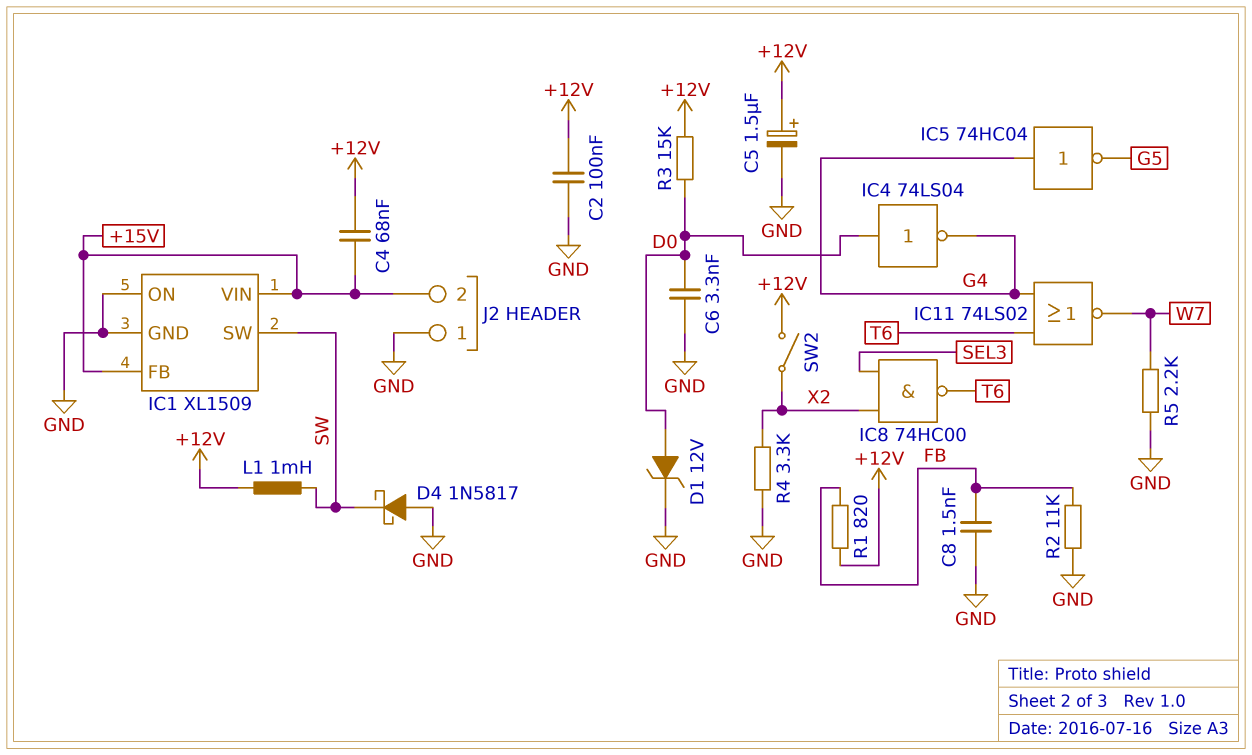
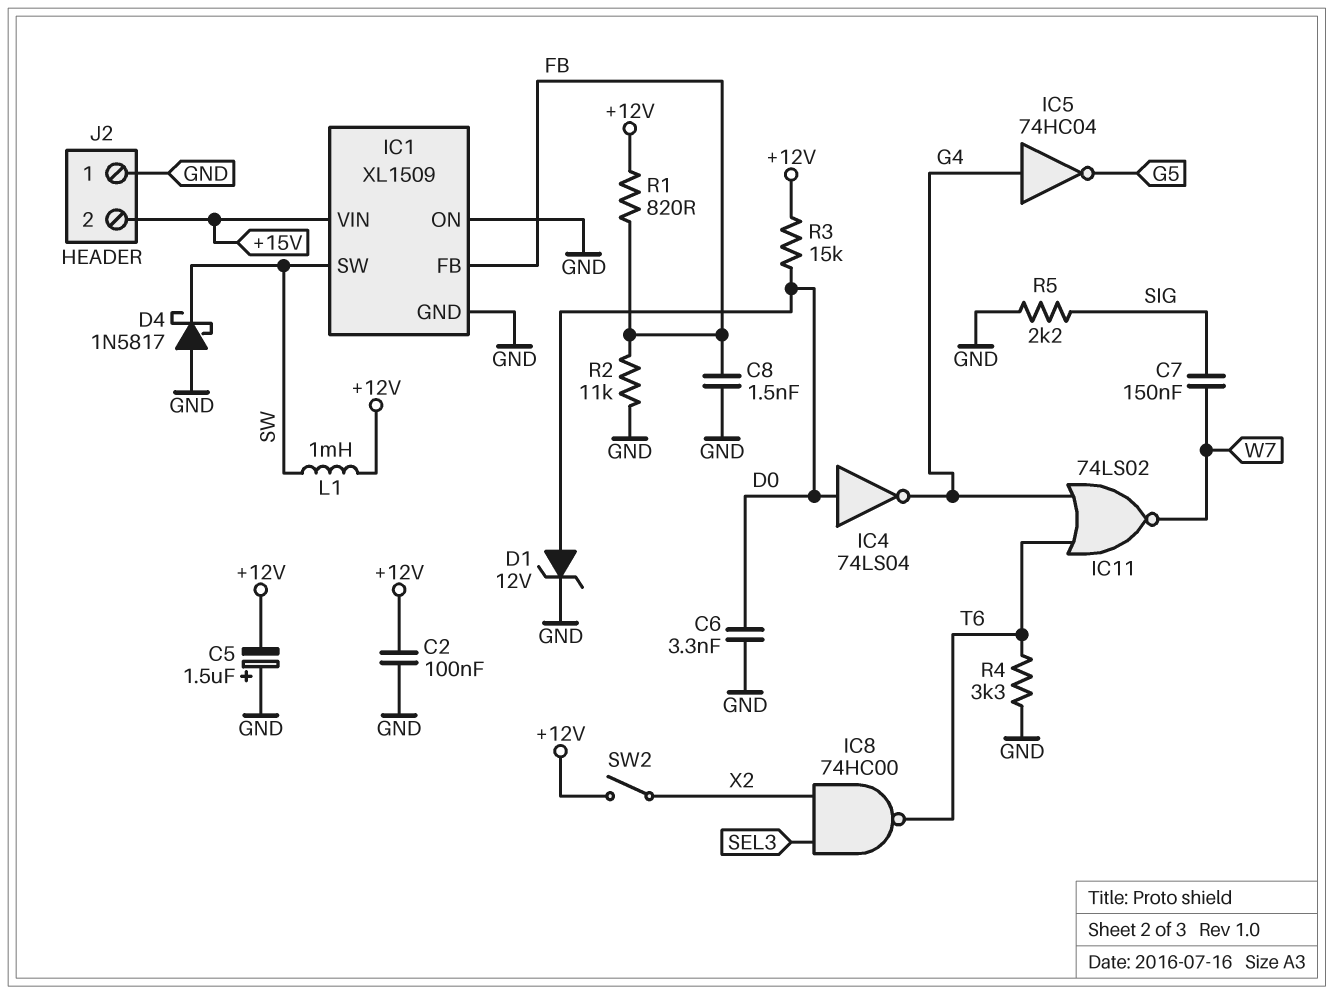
C4: 68nF (+12V, +15V) -> none
C5: 1.5uF (plus +12V, minus GND) -> 1.5uF (plus GND, minus +12V)
C7: none -> 150nF (SIG, W7)
IC1 pin FB: +15V -> FB
R4: 3.3k (GND, X2) -> 3.3k (GND, T6)
R5: 2.2k (GND, W7) -> 2.2k (GND, SIG)

